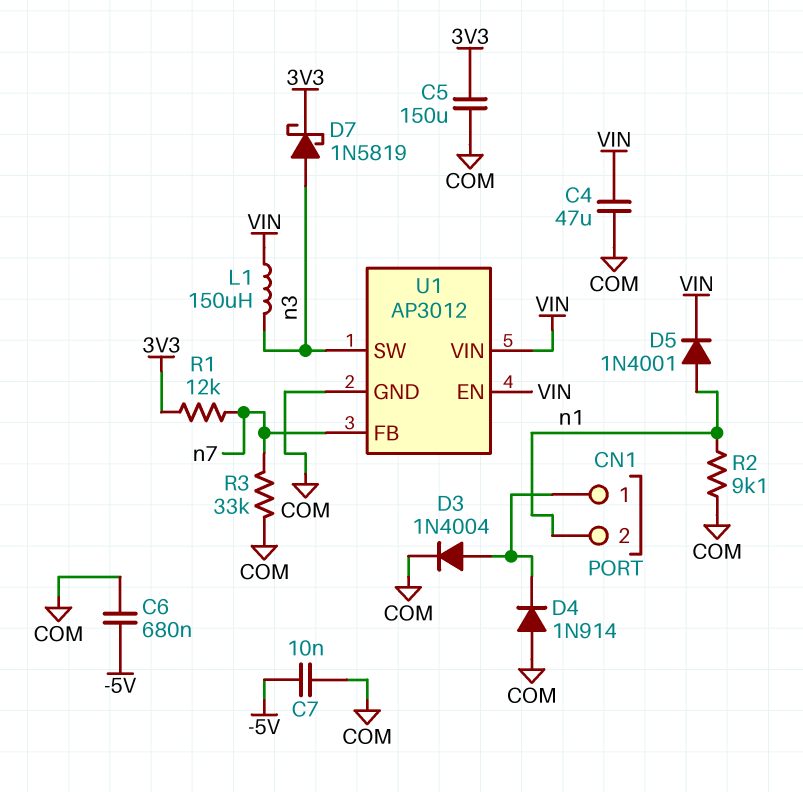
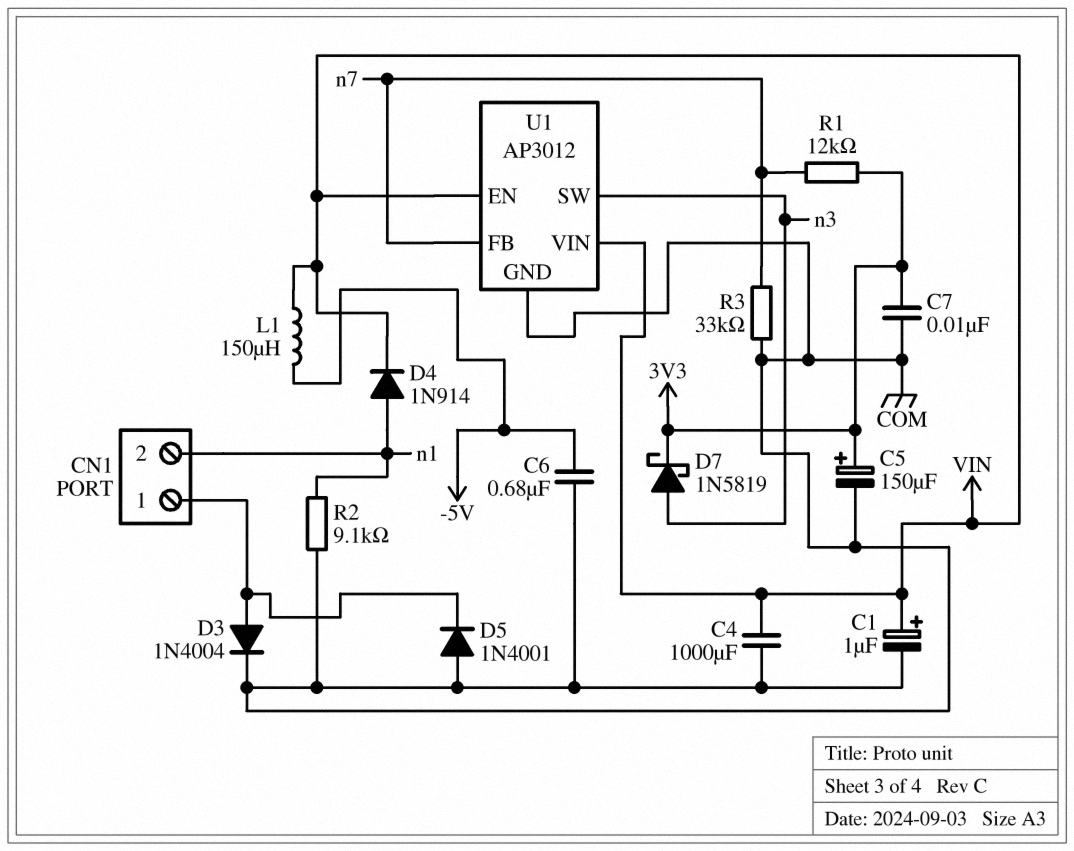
C1: none -> 1uF (plus VIN, minus COM)
C4: 47uF (COM, VIN) -> 1000uF (COM, VIN)
C5: 150uF (3V3, COM) -> 150uF (plus 3V3, minus COM)
C7: 10nF (-5V, COM) -> 10nF (3V3, COM)
D4: diode 1N914 (A COM, K CN1/1) -> diode 1N914 (A n1, K VIN)
D5: diode 1N4001 (A n1, K VIN) -> diode 1N4001 (A COM, K CN1/1)
L1: 150uH (VIN, n3) -> 150uH (-5V, VIN)

